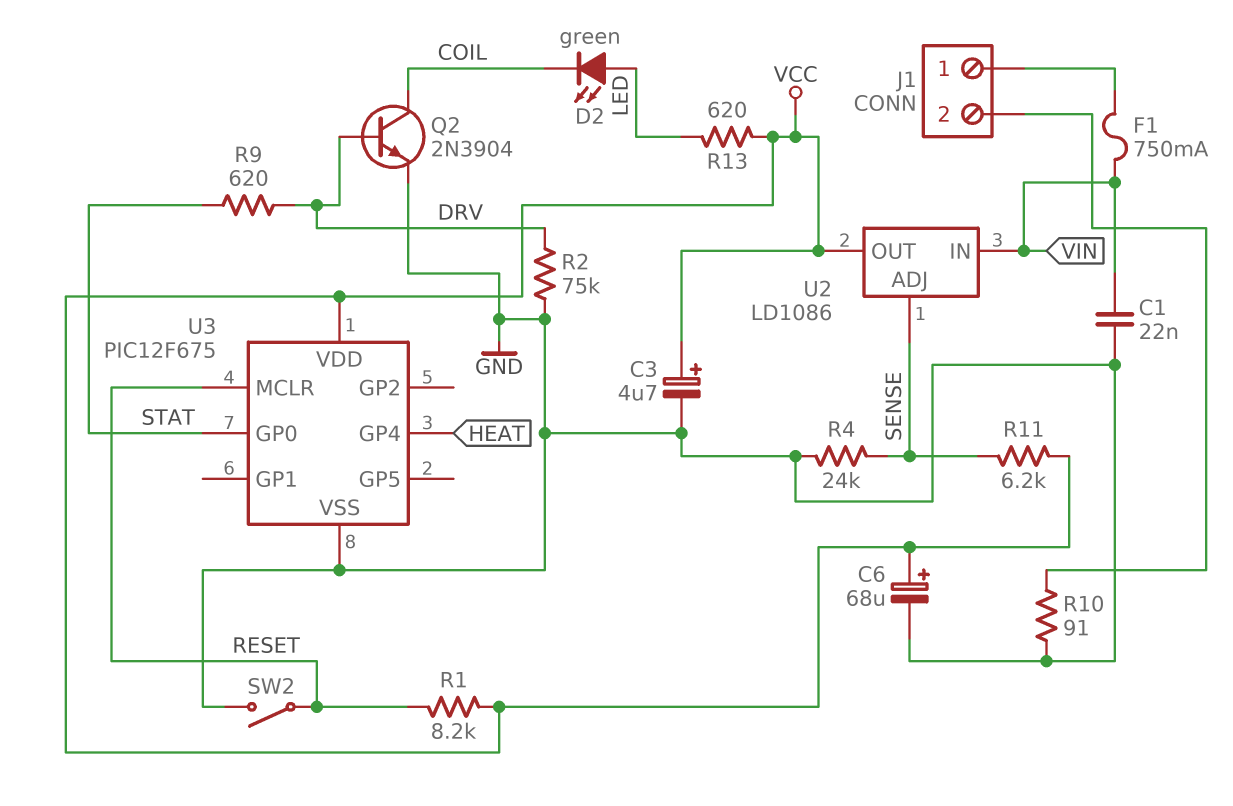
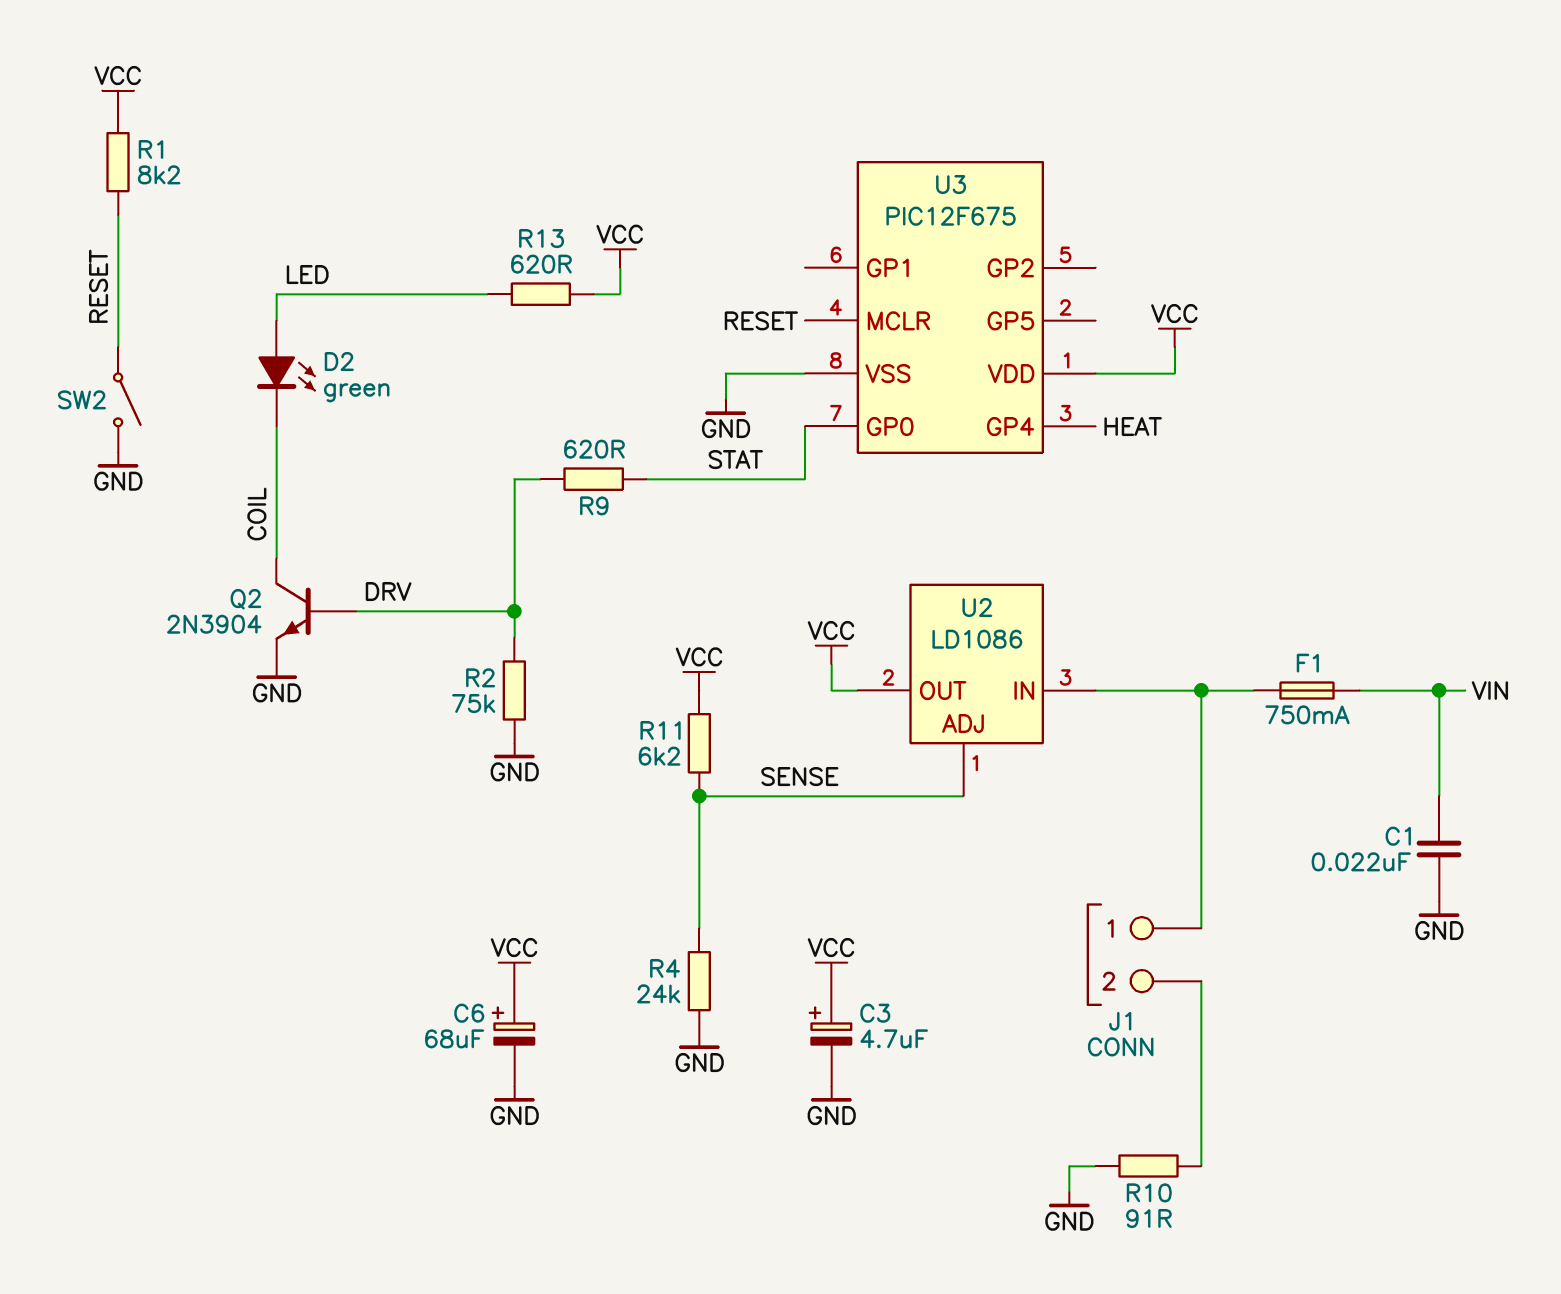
U2 pin IN: VIN -> J1/1

